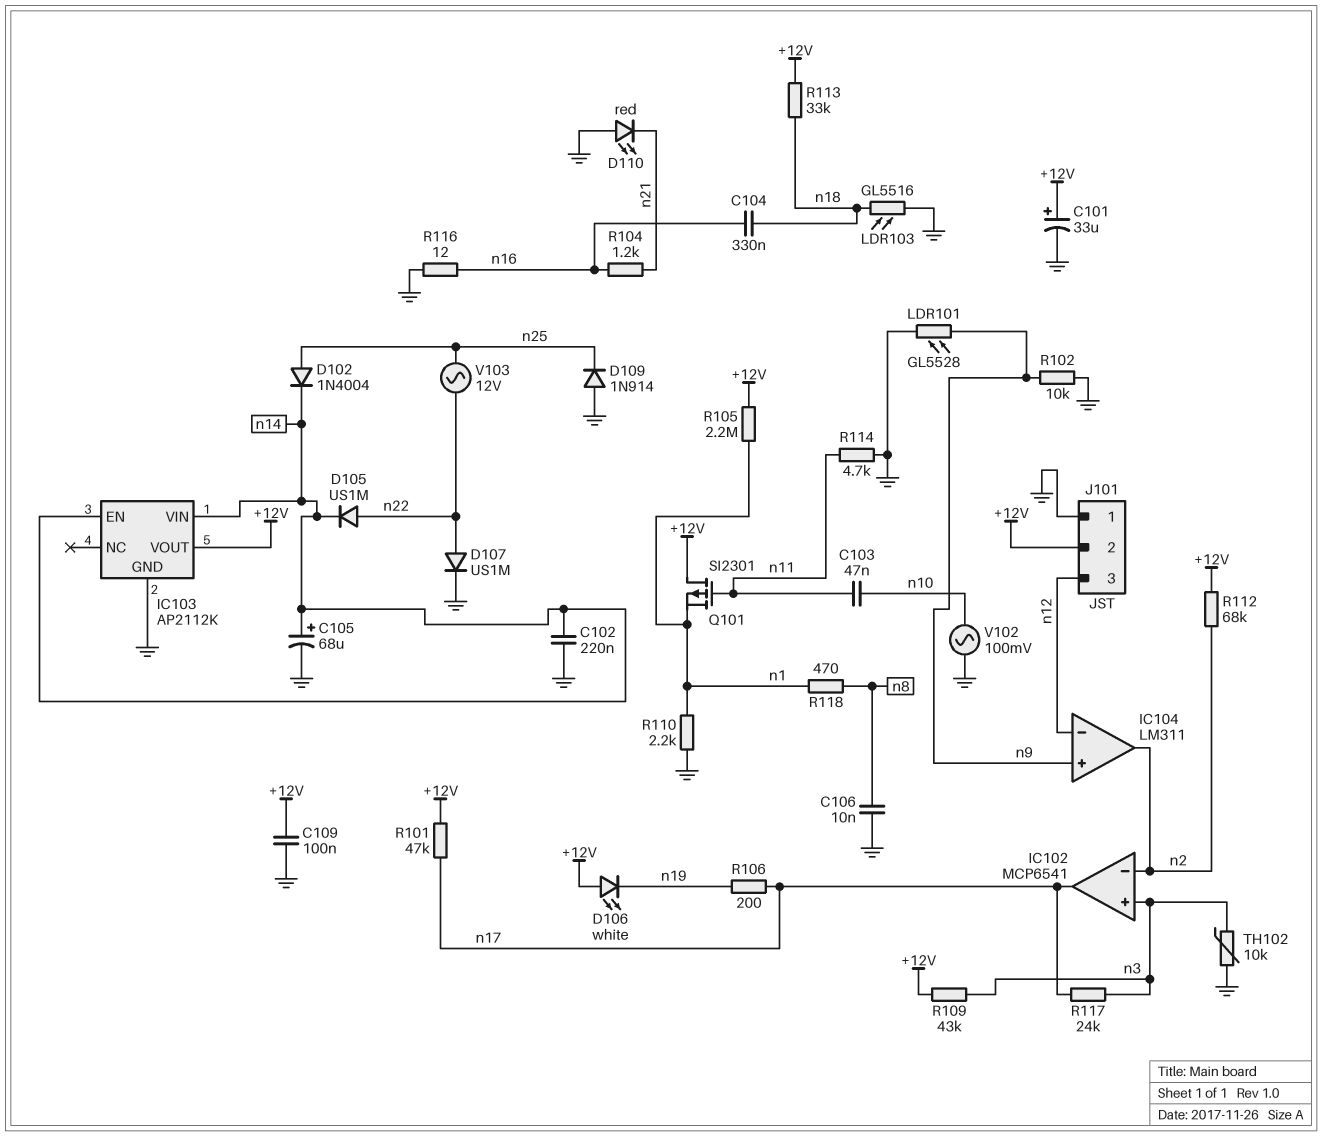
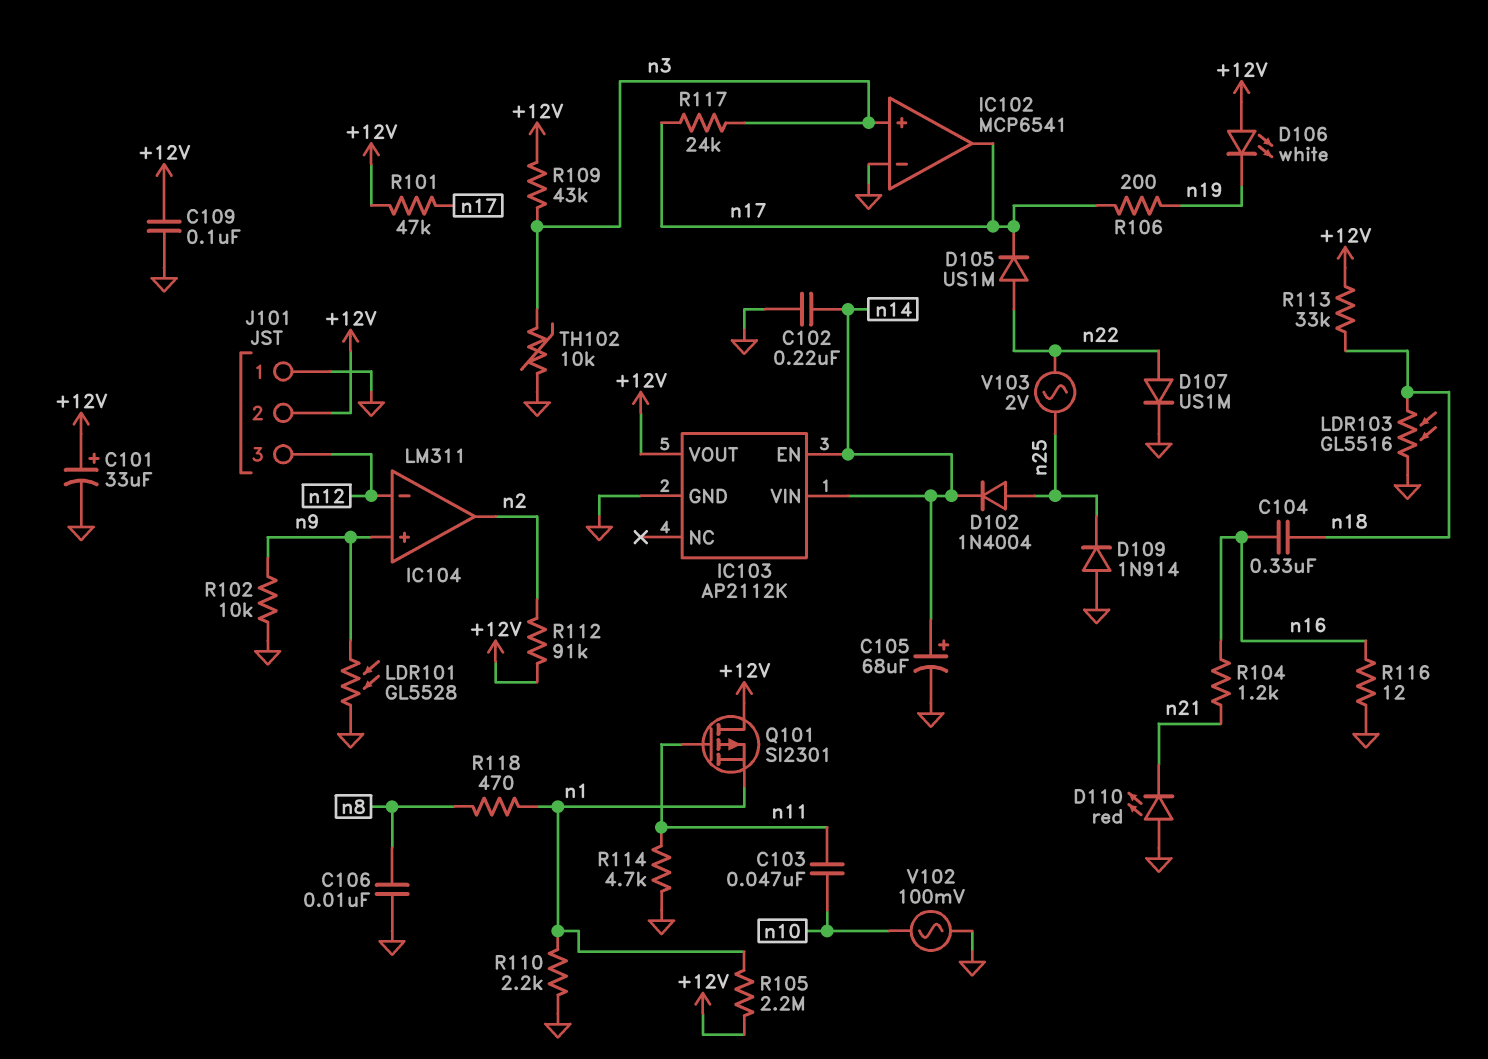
D105: diode US1M (A n22, K n14) -> diode US1M (A n22, K n17)
IC102 pin in-: n2 -> GND
R112: 68k (+12V, n2) -> 91k (+12V, n2)
V103: AC 12V (n22, n25) -> AC 2V (n22, n25)

